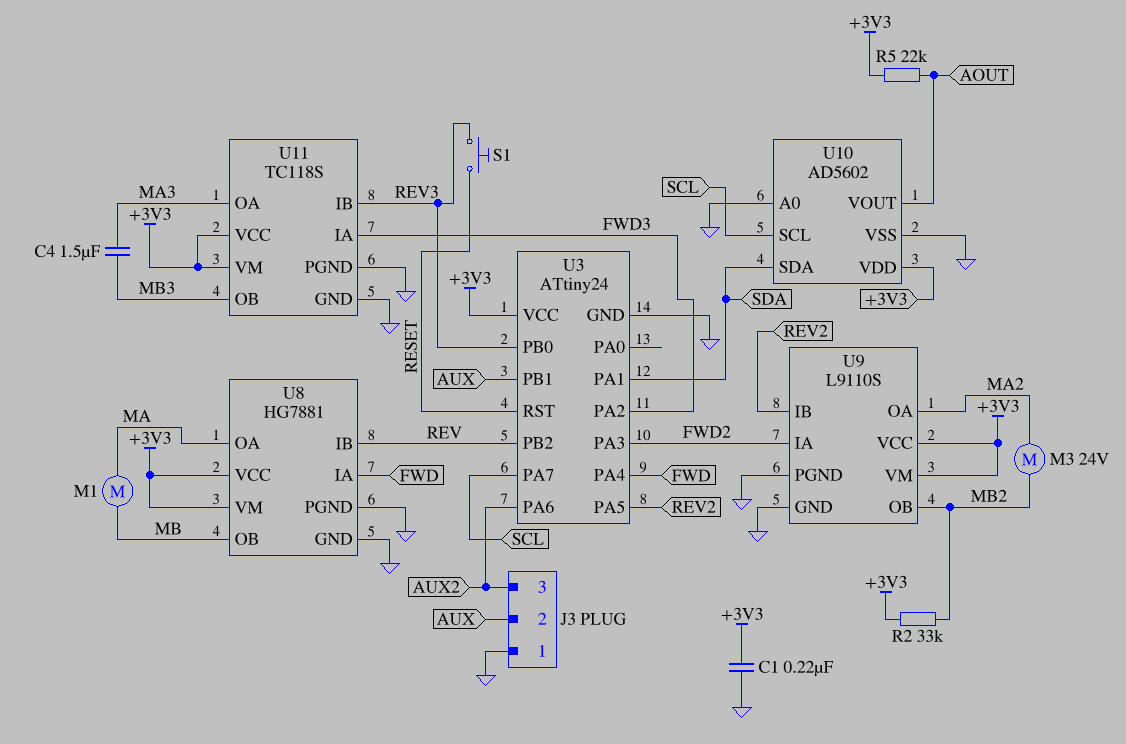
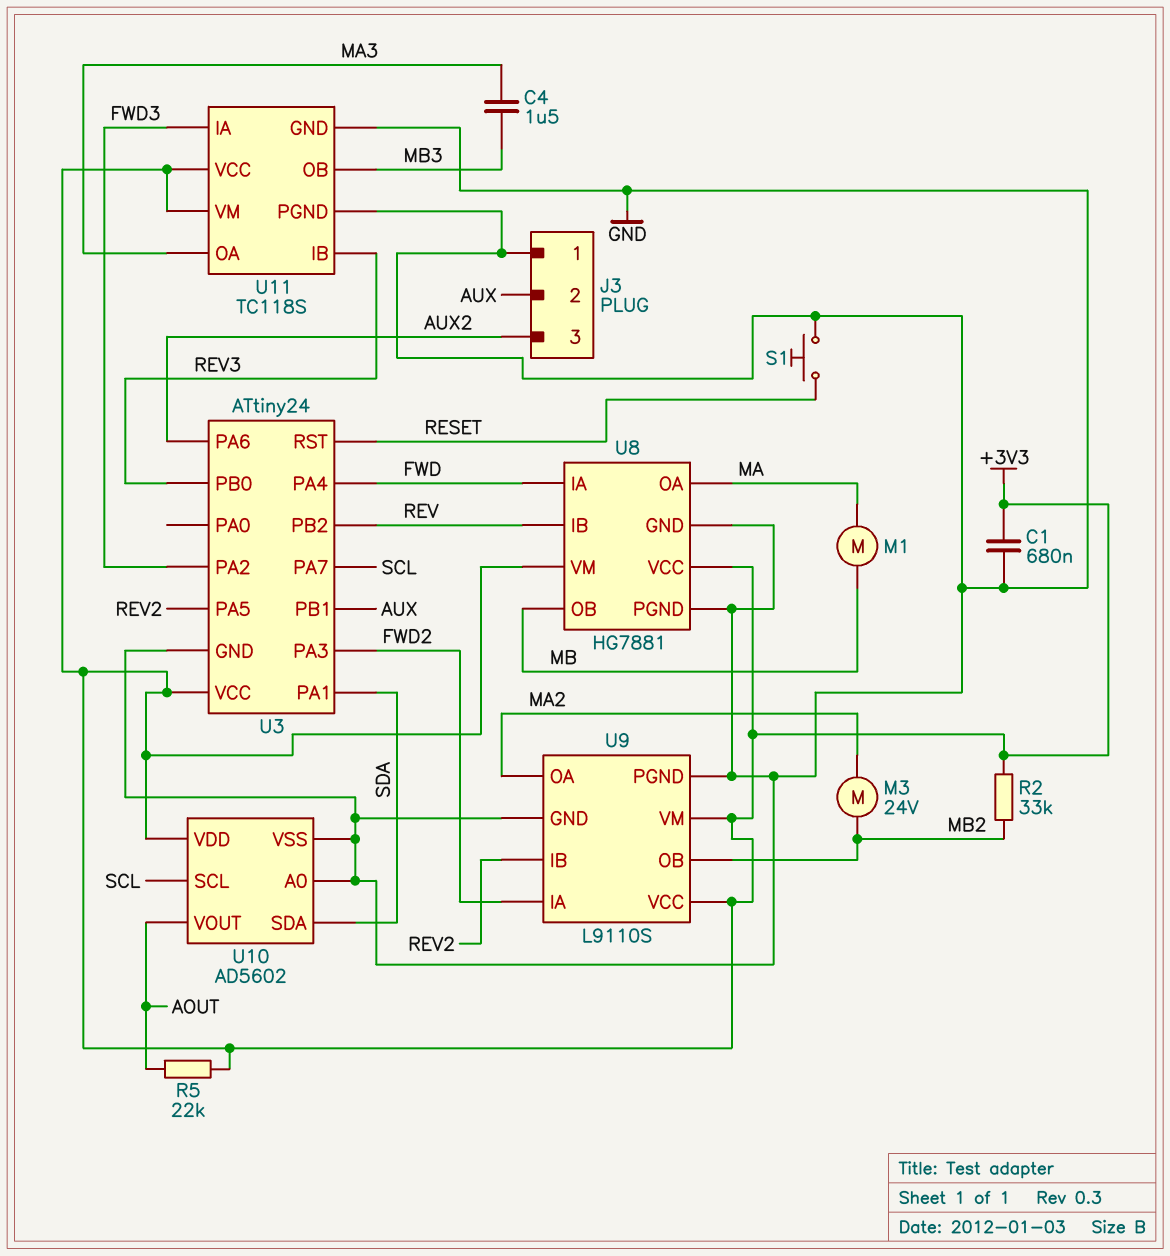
C1: 220nF (+3V3, GND) -> 680nF (+3V3, GND)
S1: button (RESET, REV3) -> button (GND, RESET)

